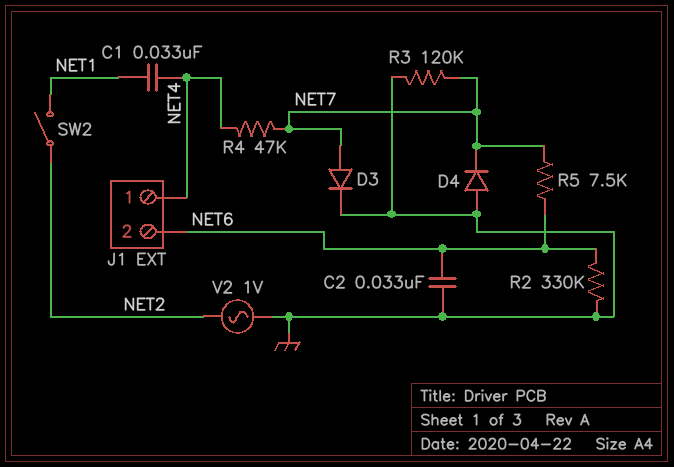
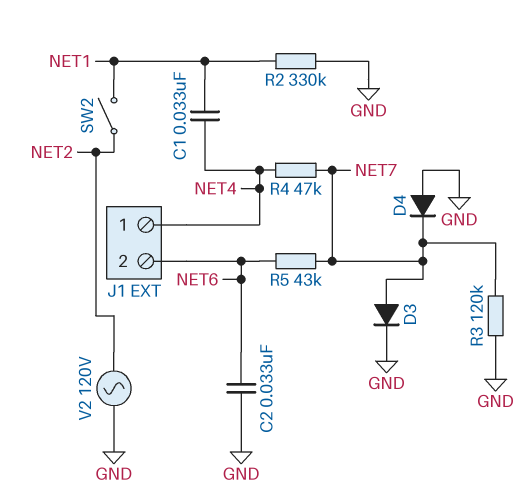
R2: 330k (GND, NET6) -> 330k (GND, NET1)
R5: 7.5k (NET6, NET7) -> 43k (NET6, NET7)
V2: AC 1V (GND, NET2) -> AC 120V (GND, NET2)

